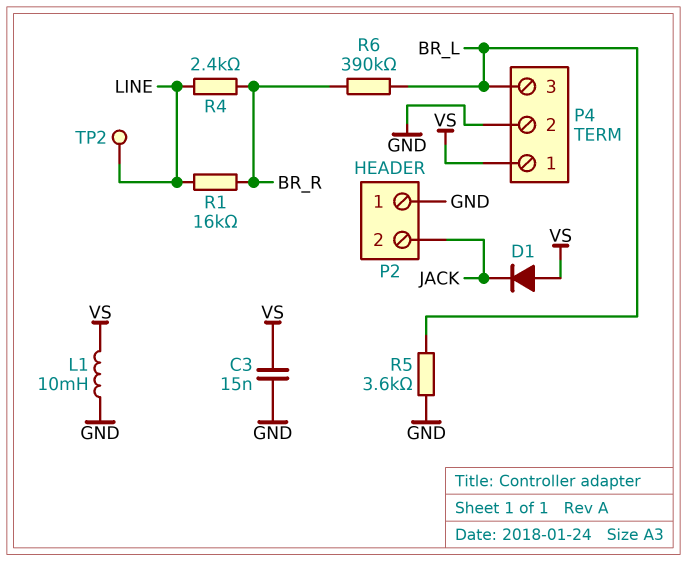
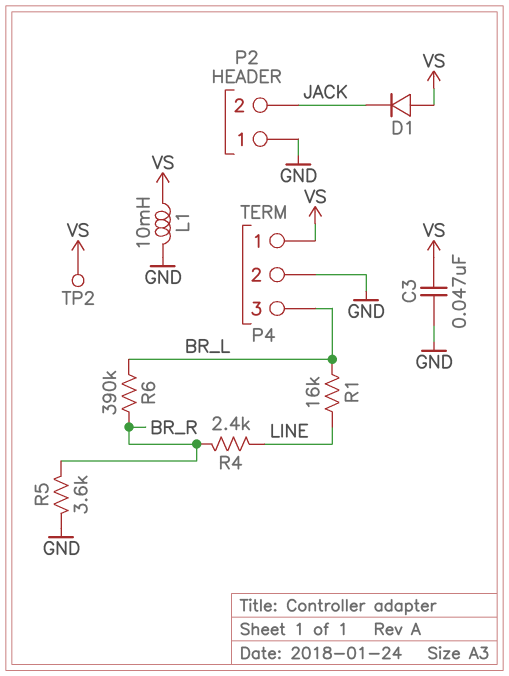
C3: 15nF (GND, VS) -> 47nF (GND, VS)
R1: 16k (BR_R, LINE) -> 16k (BR_L, LINE)
R5: 3.6k (BR_L, GND) -> 3.6k (BR_R, GND)
TP2: test point (LINE) -> test point (VS)

